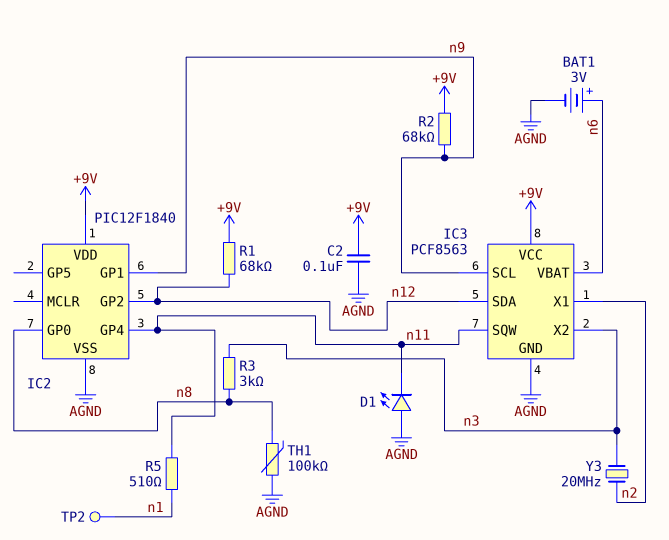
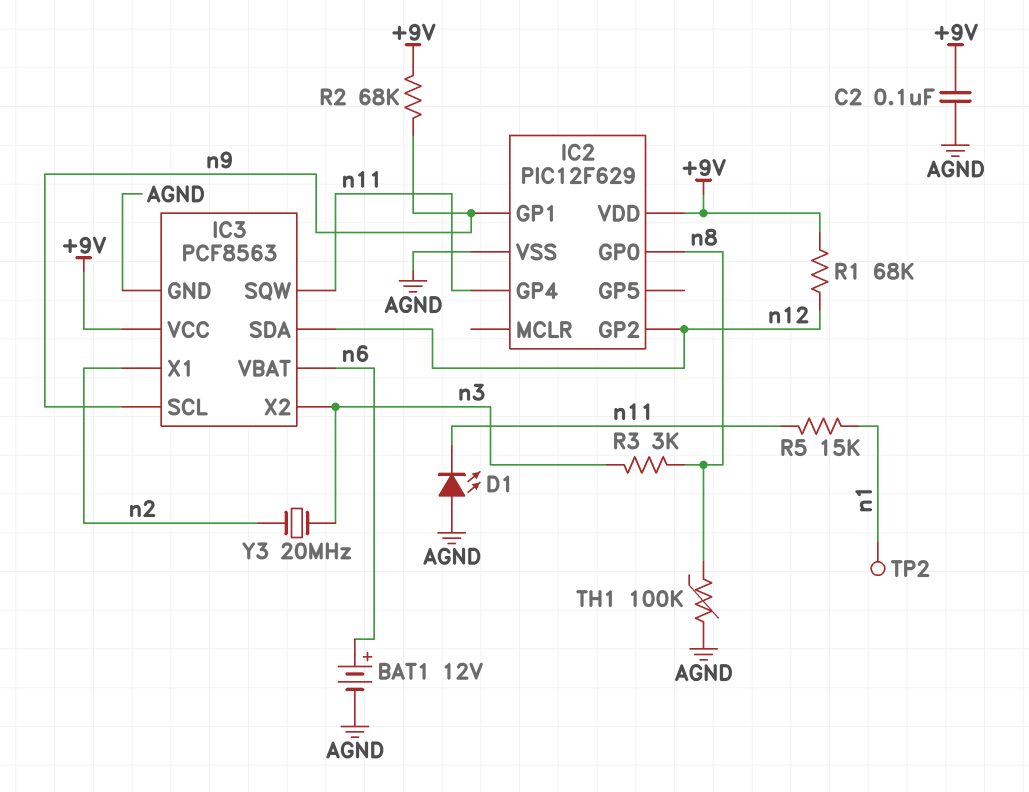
BAT1: 3V (plus n6, minus AGND) -> 12V (plus n6, minus AGND)
IC2: PIC12F1840 -> PIC12F629
R5: 510 (n1, n11) -> 15k (n1, n11)

